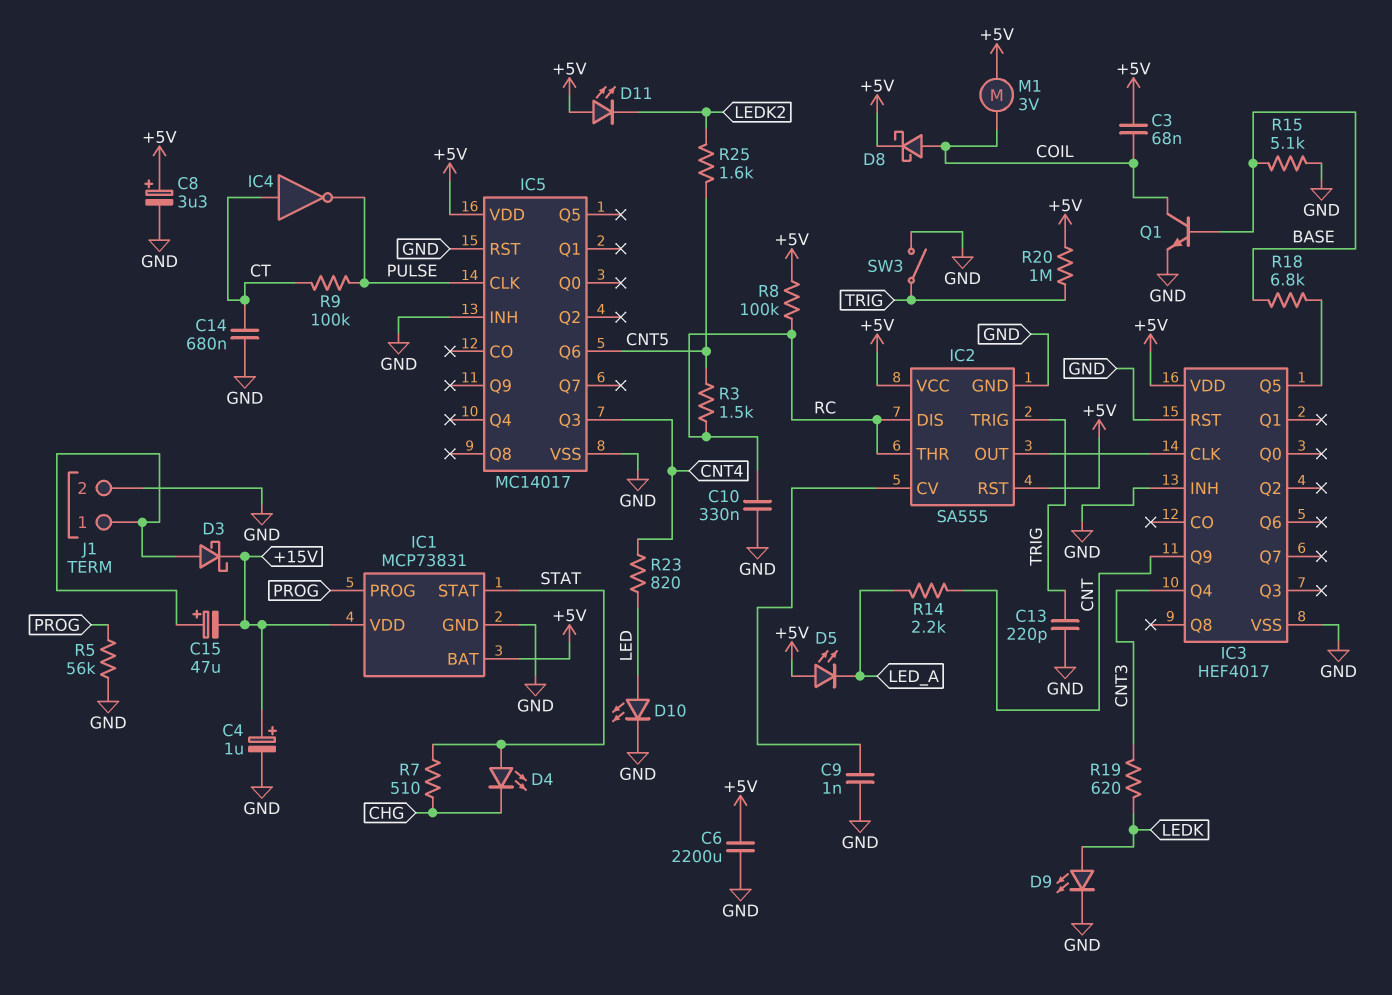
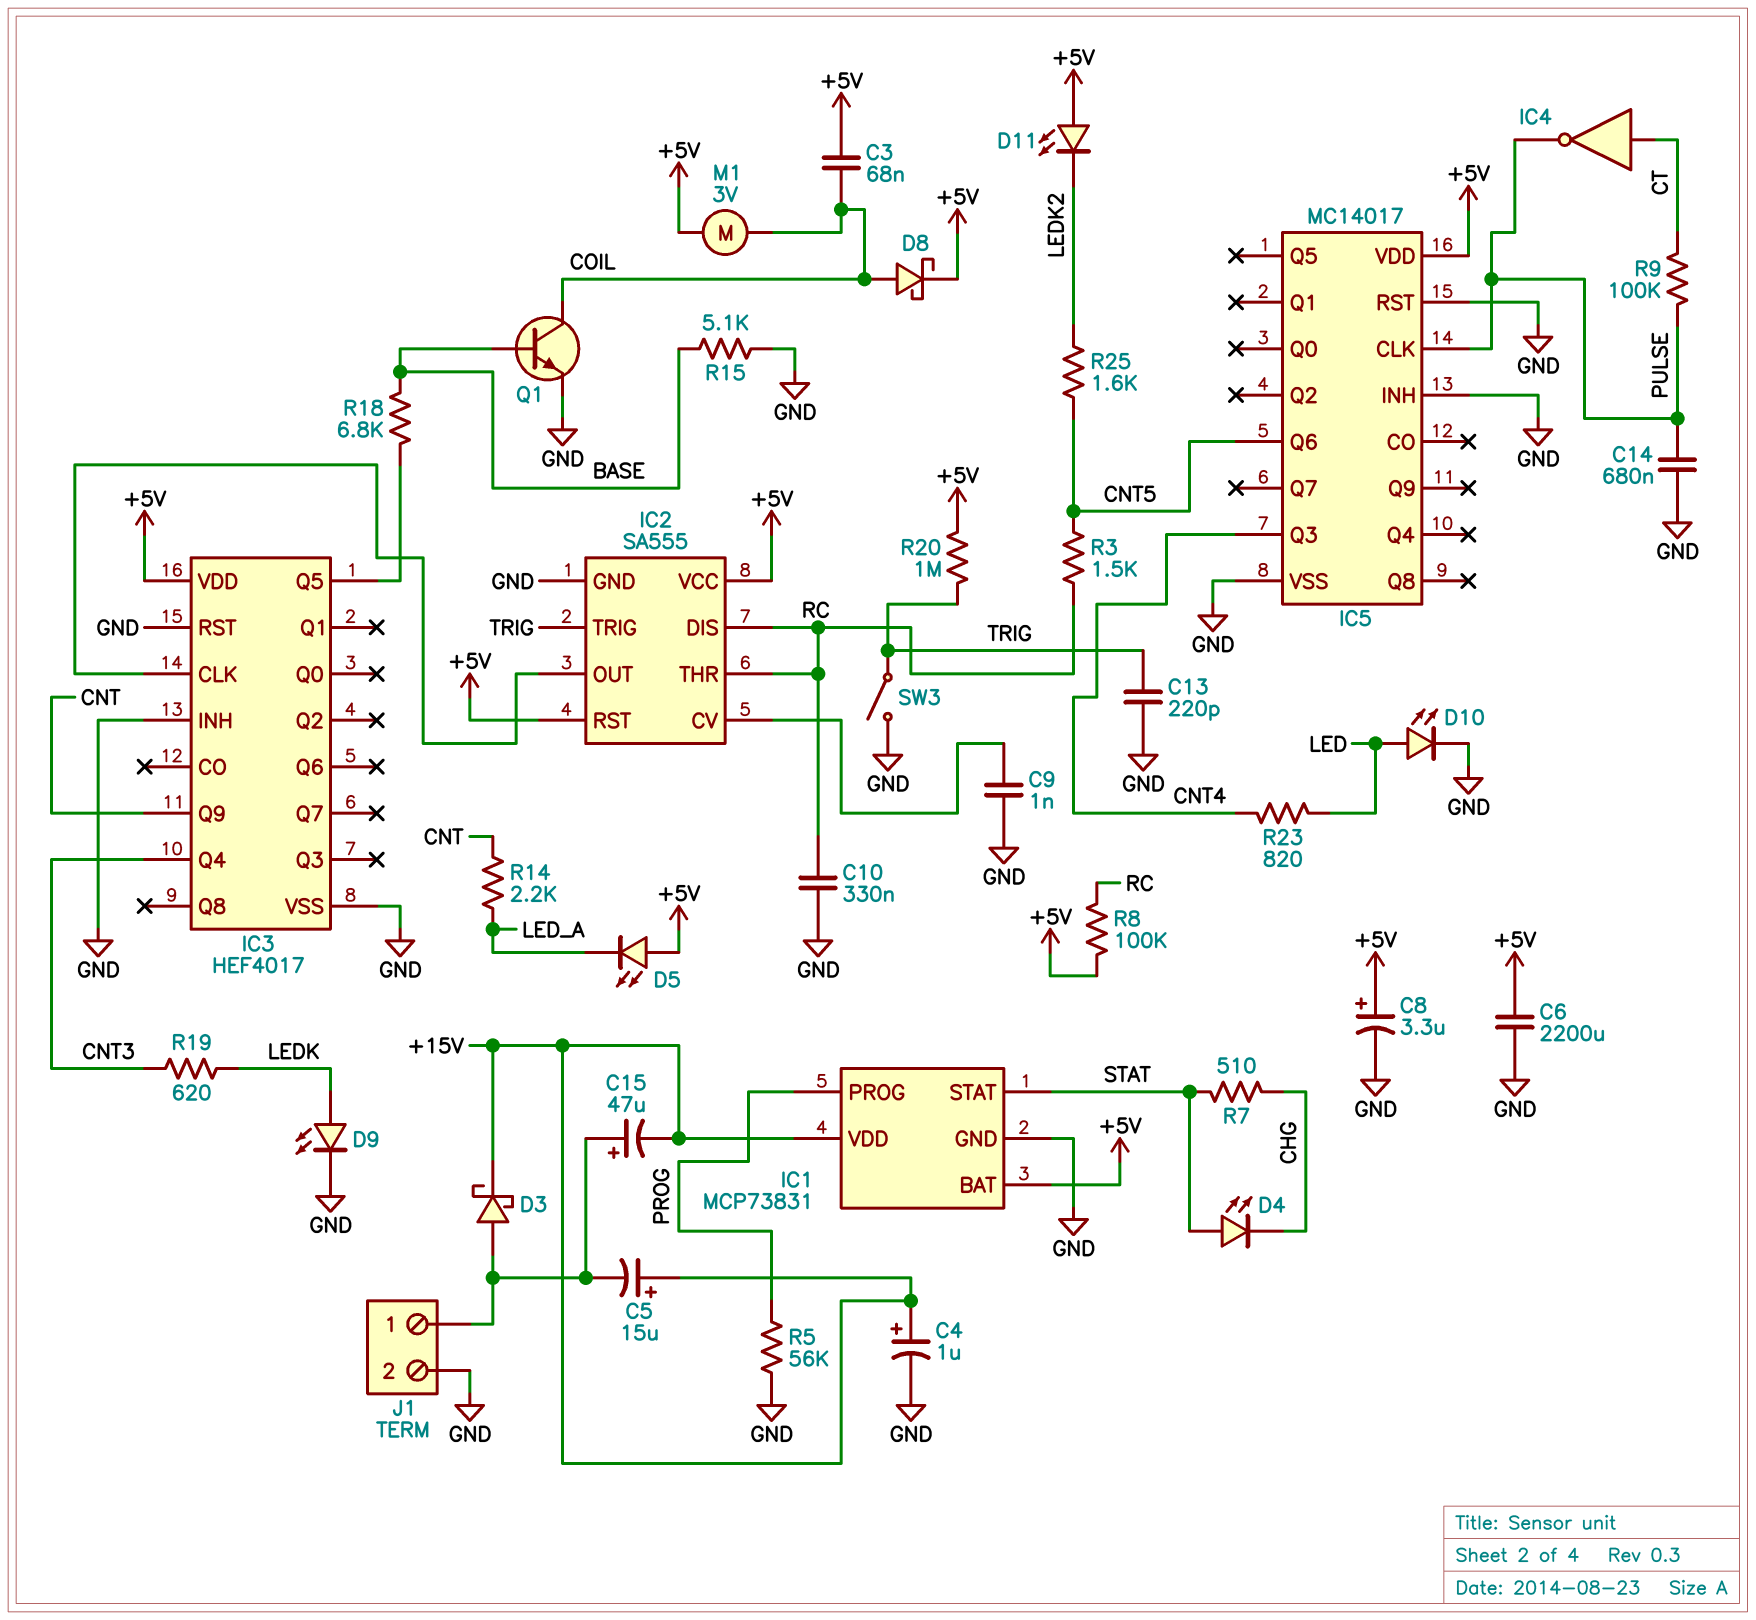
C5: none -> 15uF (plus +15V, minus J1/1)
C14: 680nF (CT, GND) -> 680nF (GND, PULSE)

